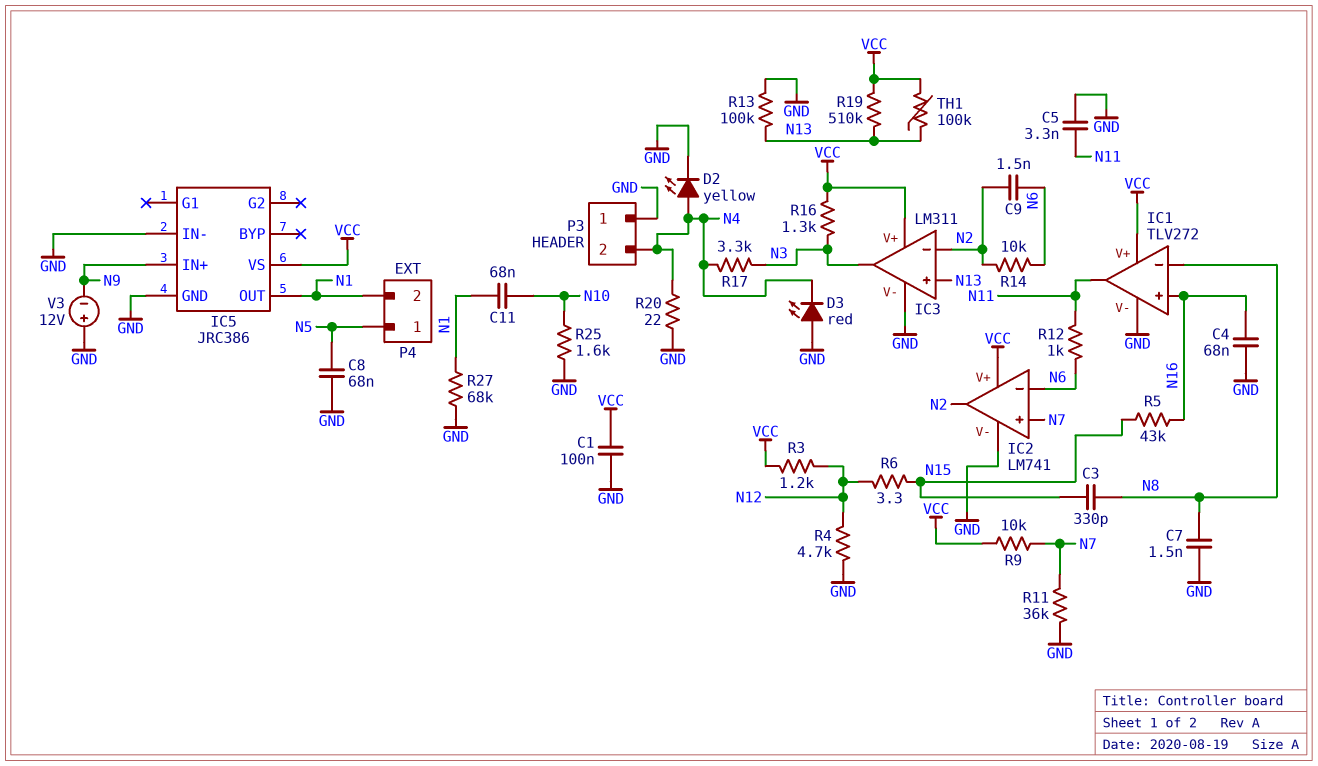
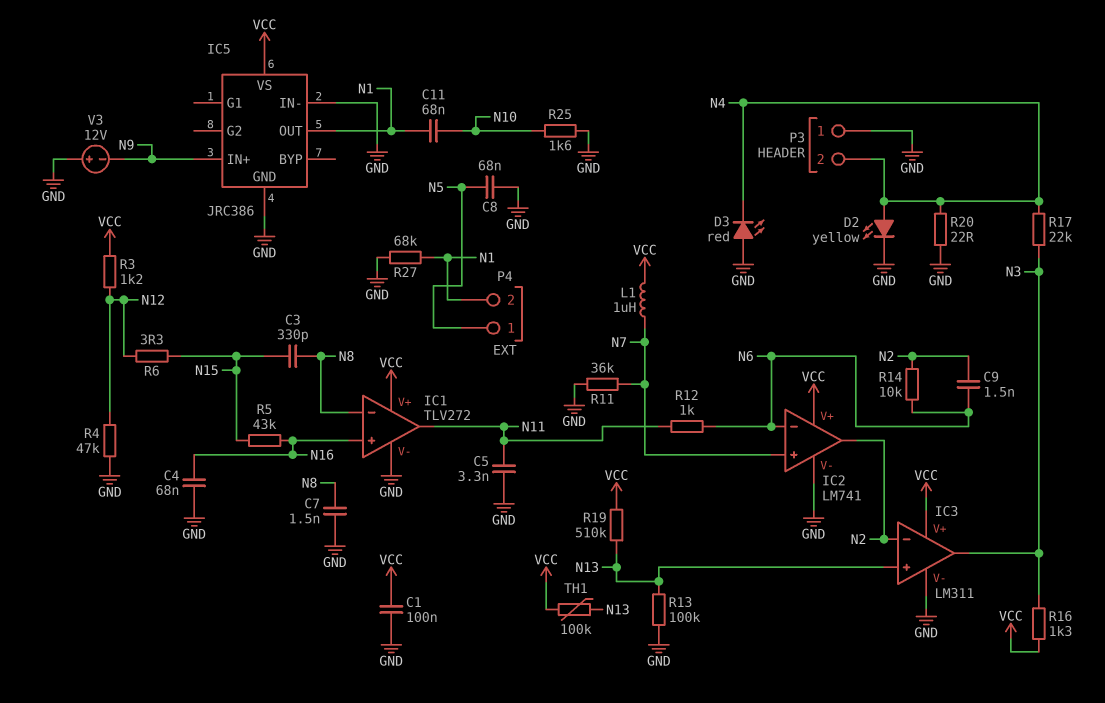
L1: none -> 1uH (N7, VCC)
R4: 4.7k (GND, N12) -> 47k (GND, N12)
R9: 10k (N7, VCC) -> none
R17: 3.3k (N3, N4) -> 22k (N3, N4)

